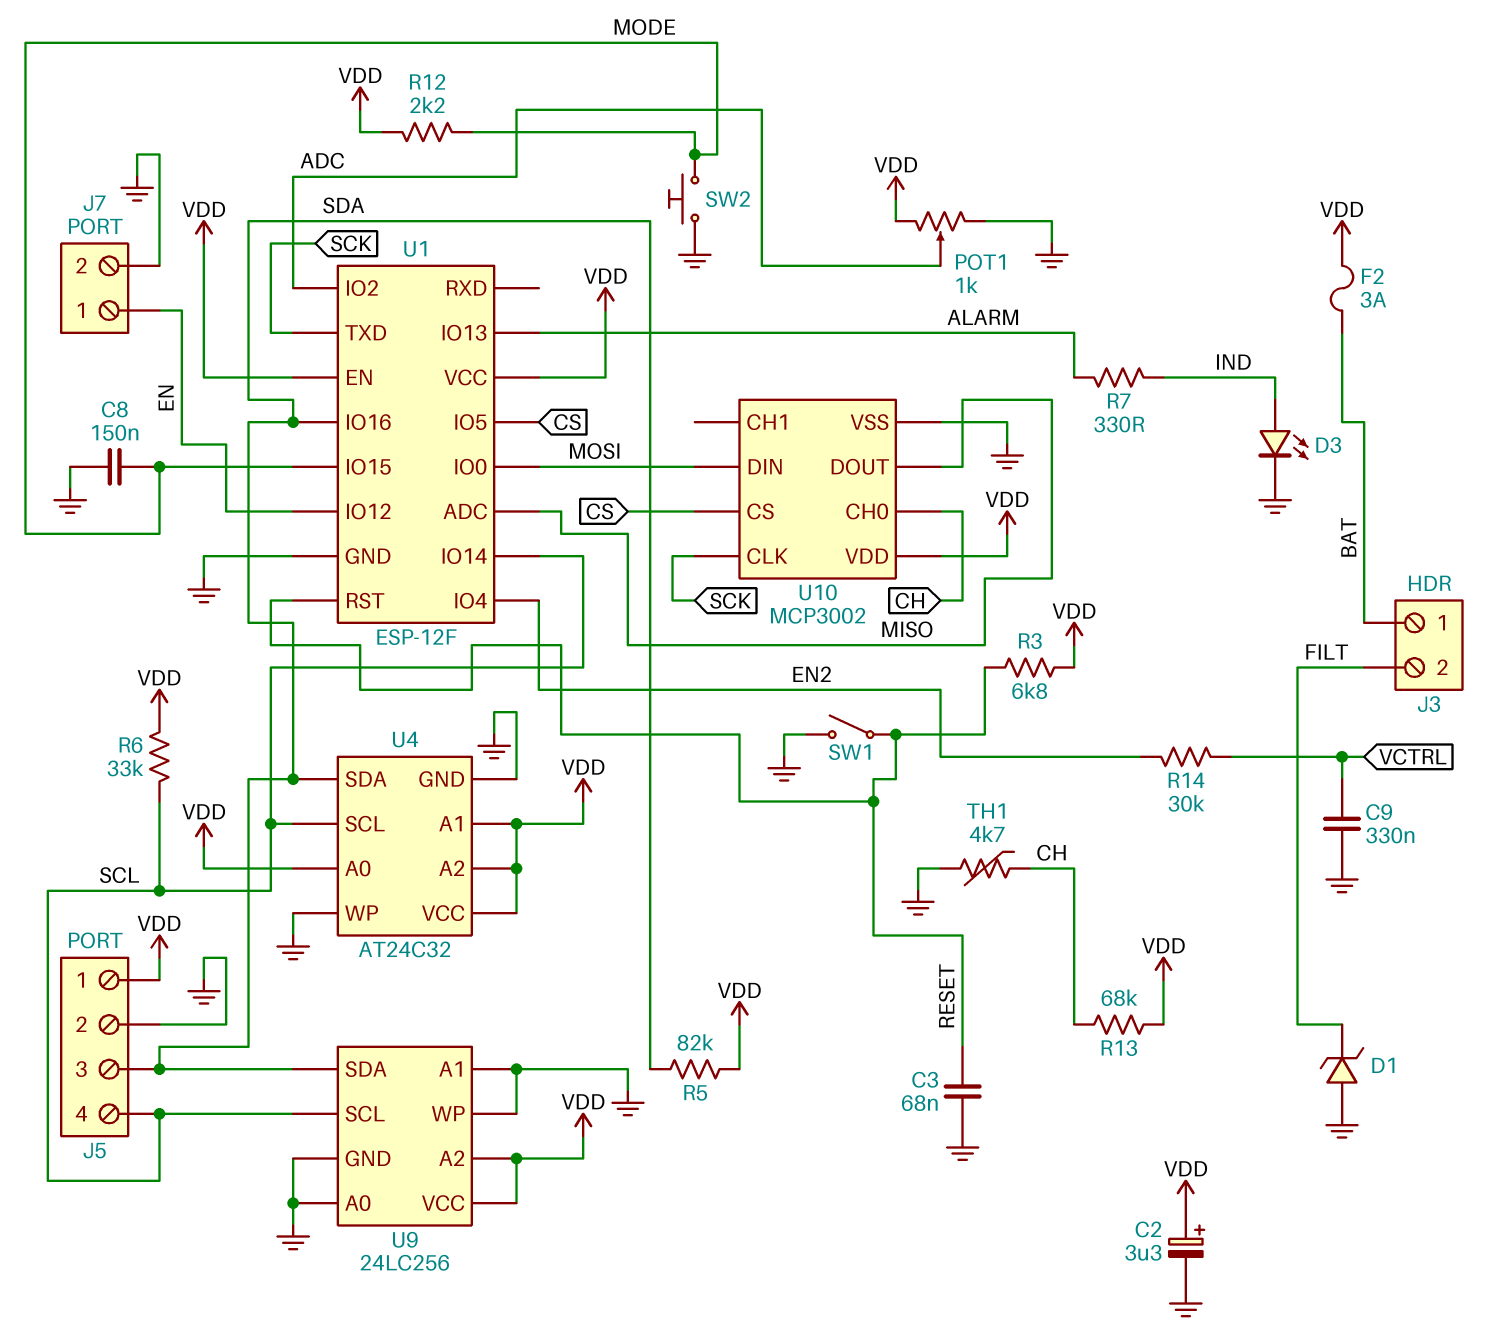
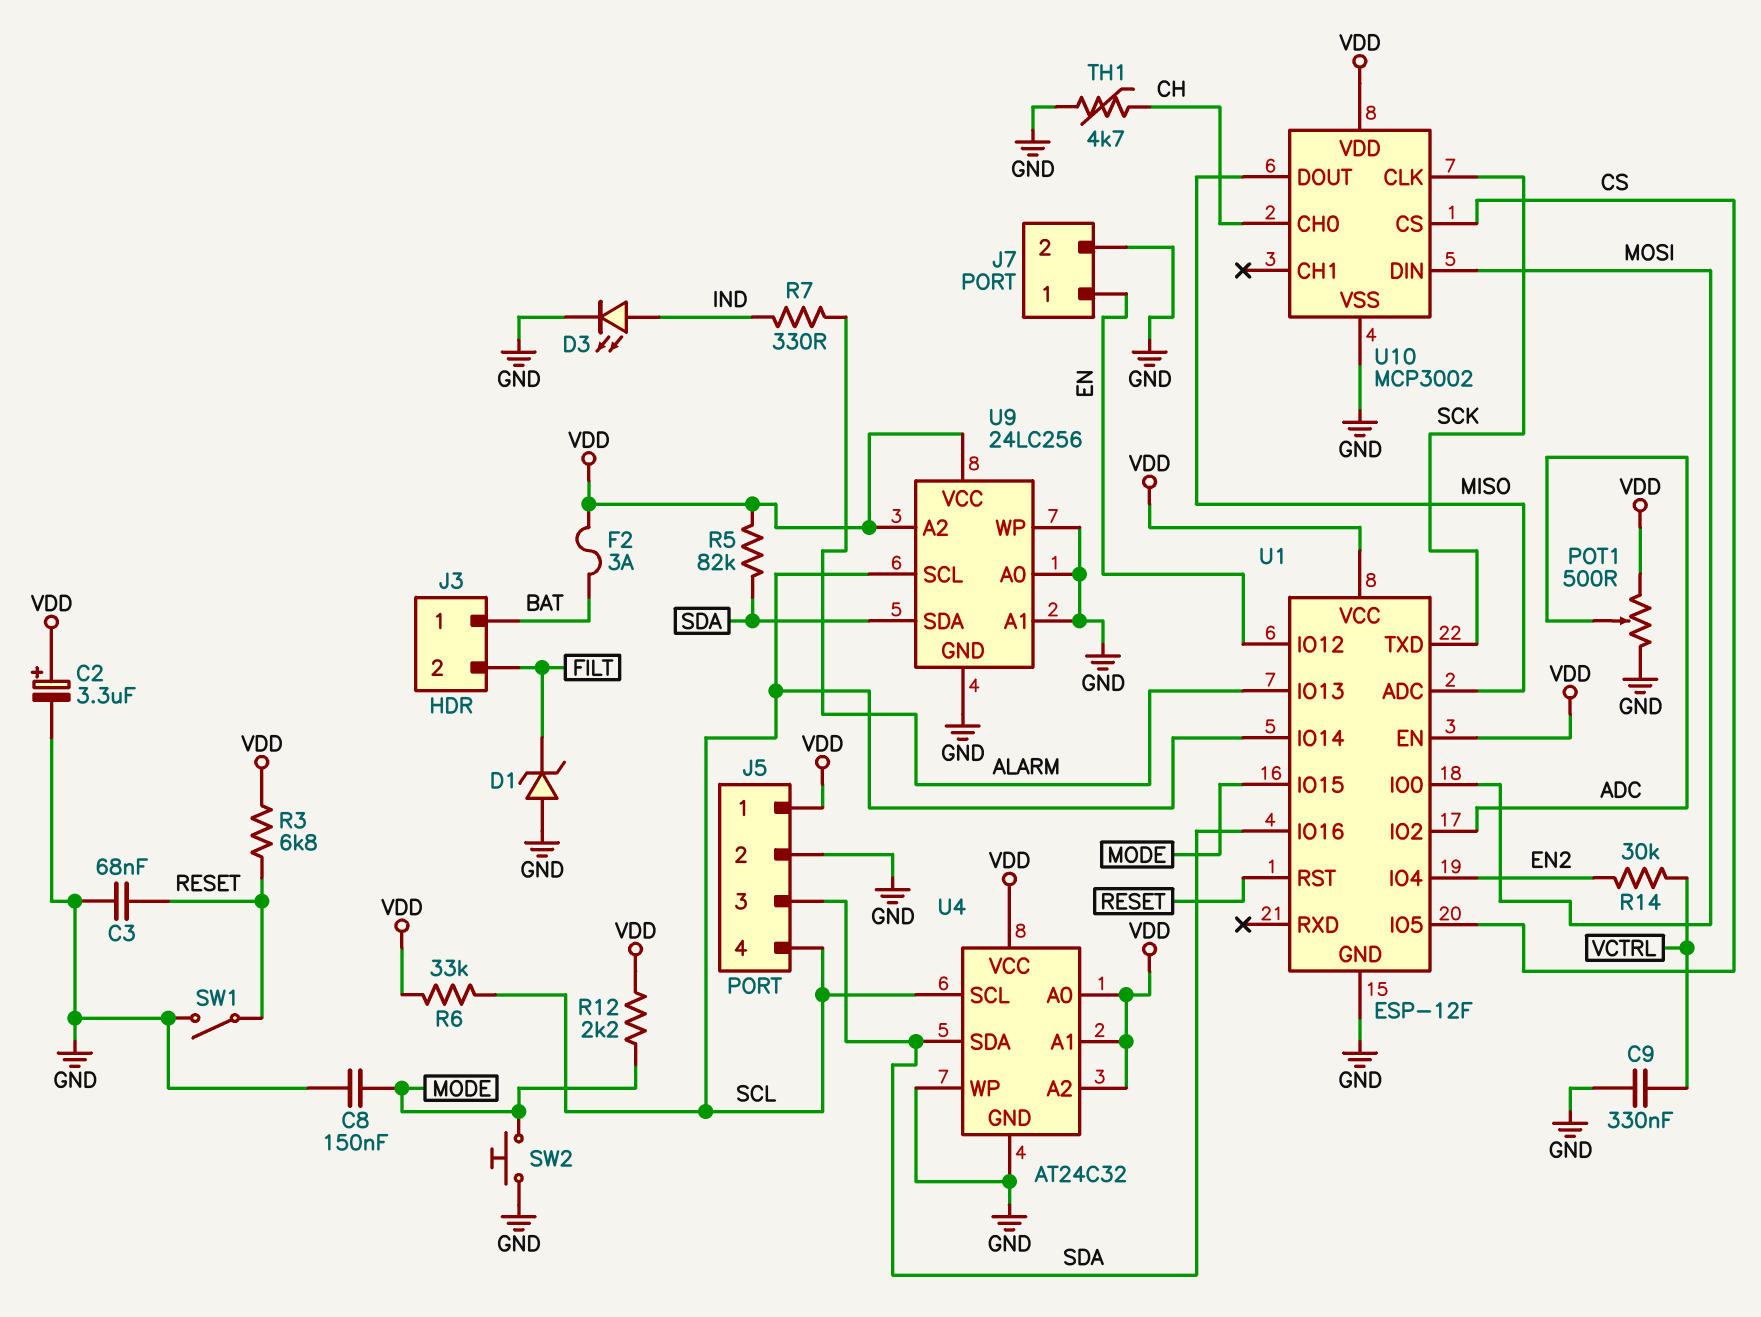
POT1: 1k (GND, VDD, wiper ADC) -> 500 (GND, VDD, wiper ADC)
R13: 68k (CH, VDD) -> none

